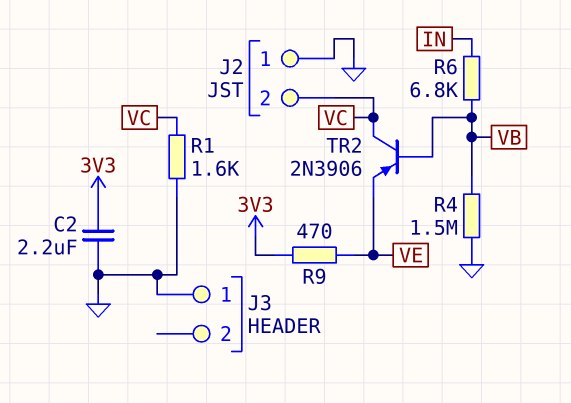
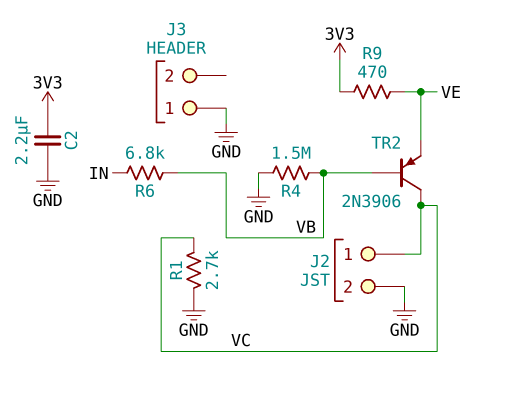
J2 pin 1: GND -> VC
J2 pin 2: VC -> GND
R1: 1.6k (GND, VC) -> 2.7k (GND, VC)

